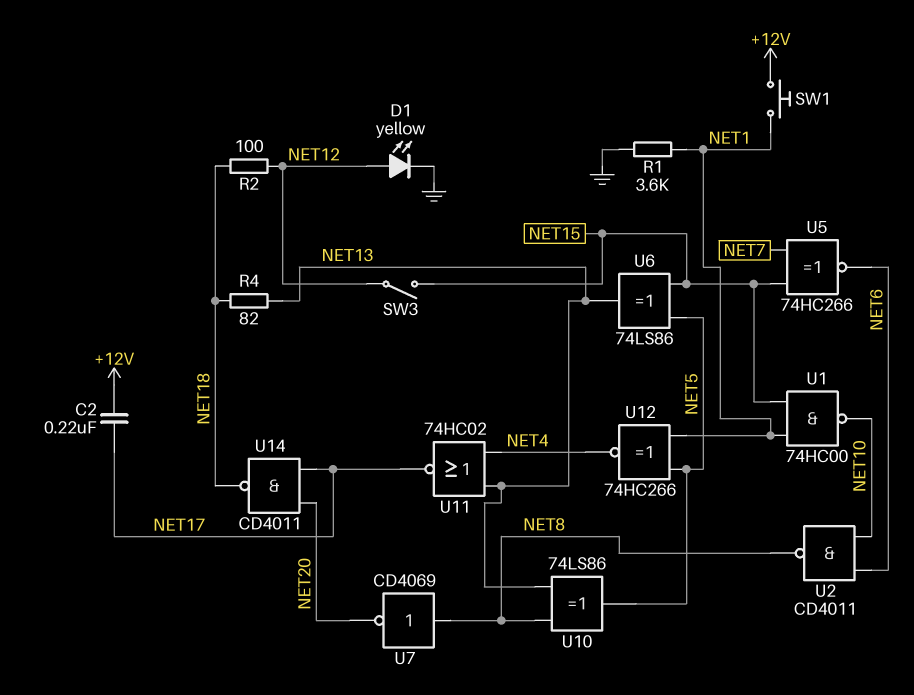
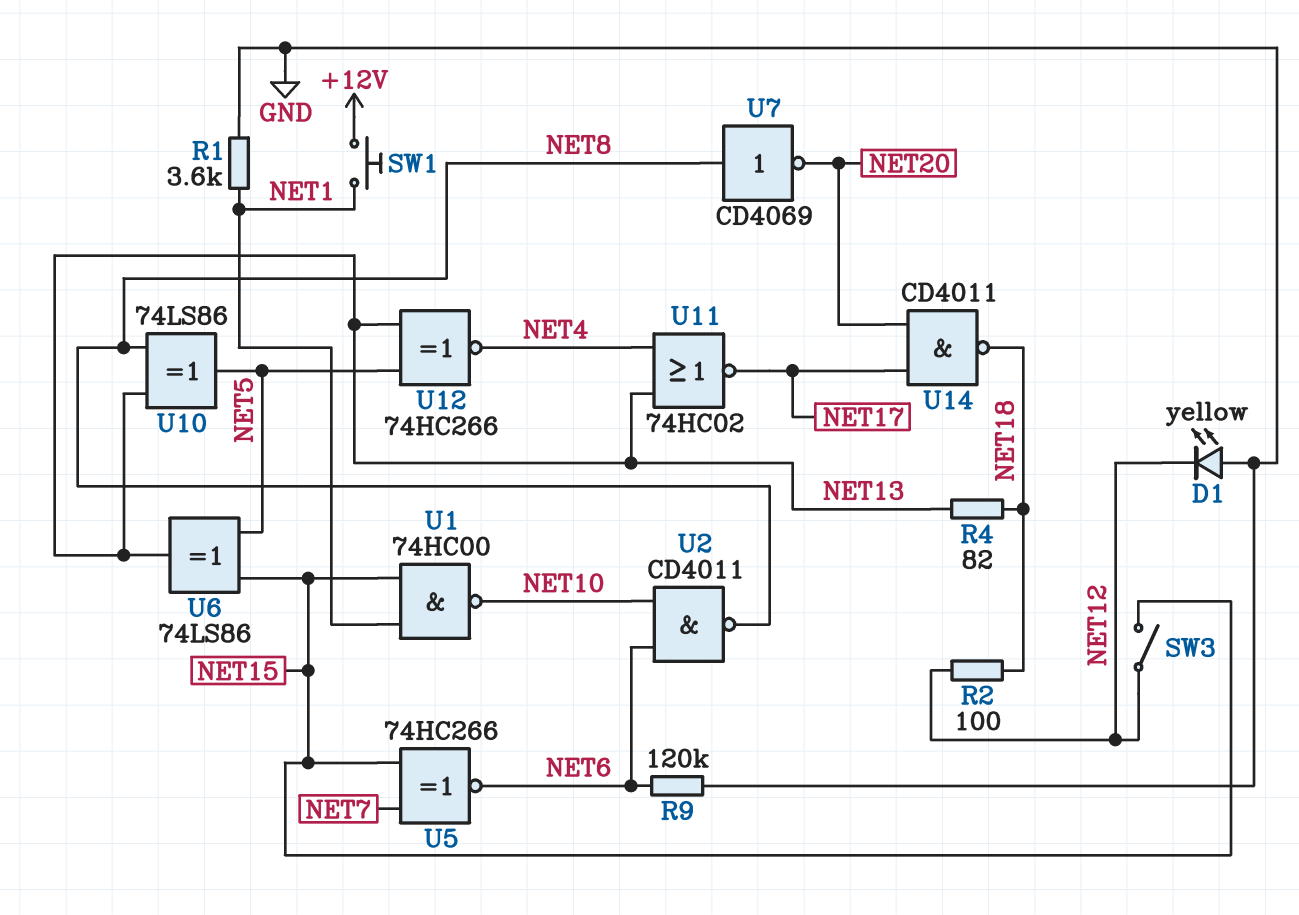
C2: 220nF (+12V, NET17) -> none
D1: LED yellow (A NET12, K GND) -> LED yellow (A GND, K NET12)
R9: none -> 120k (GND, NET6)
U12: XNOR 74HC266 (in NET1, in NET5, out NET4) -> XNOR 74HC266 (in NET5, in NET13, out NET4)

